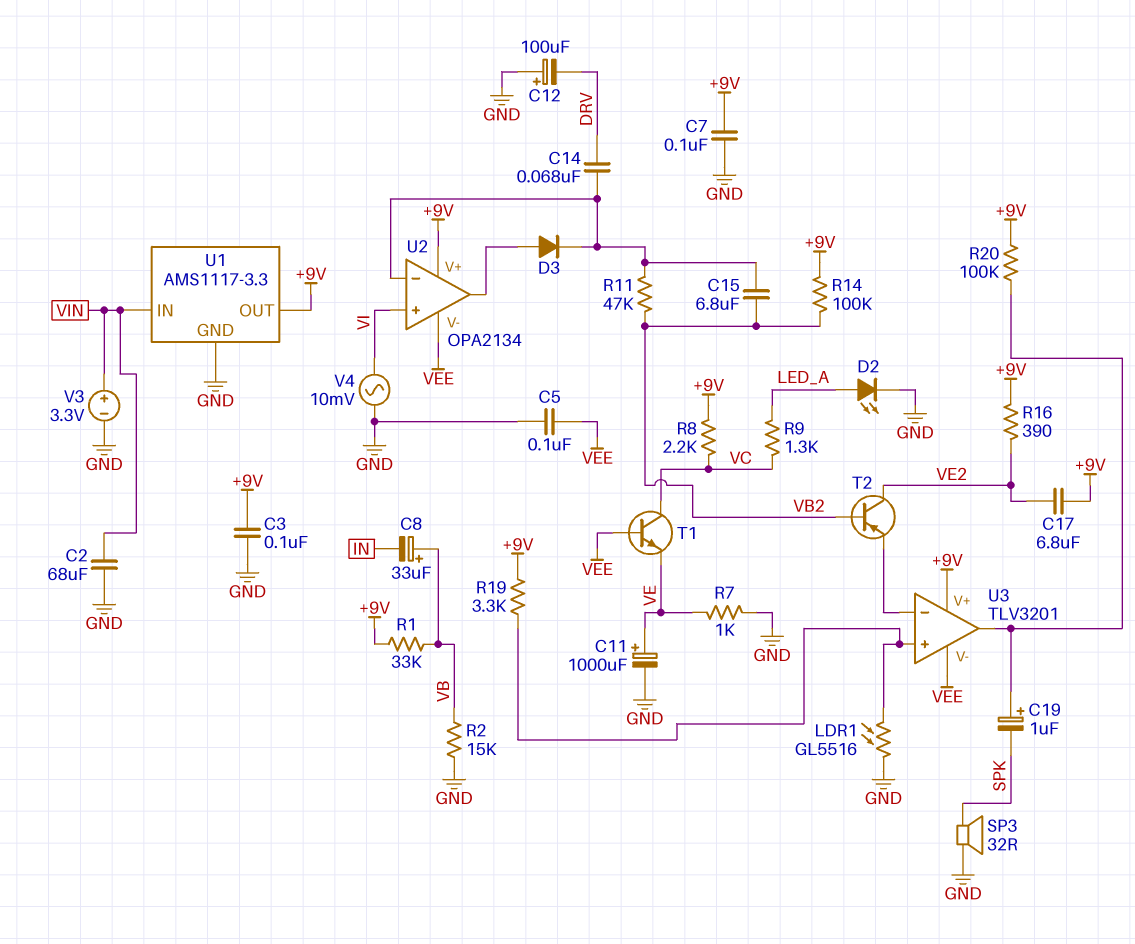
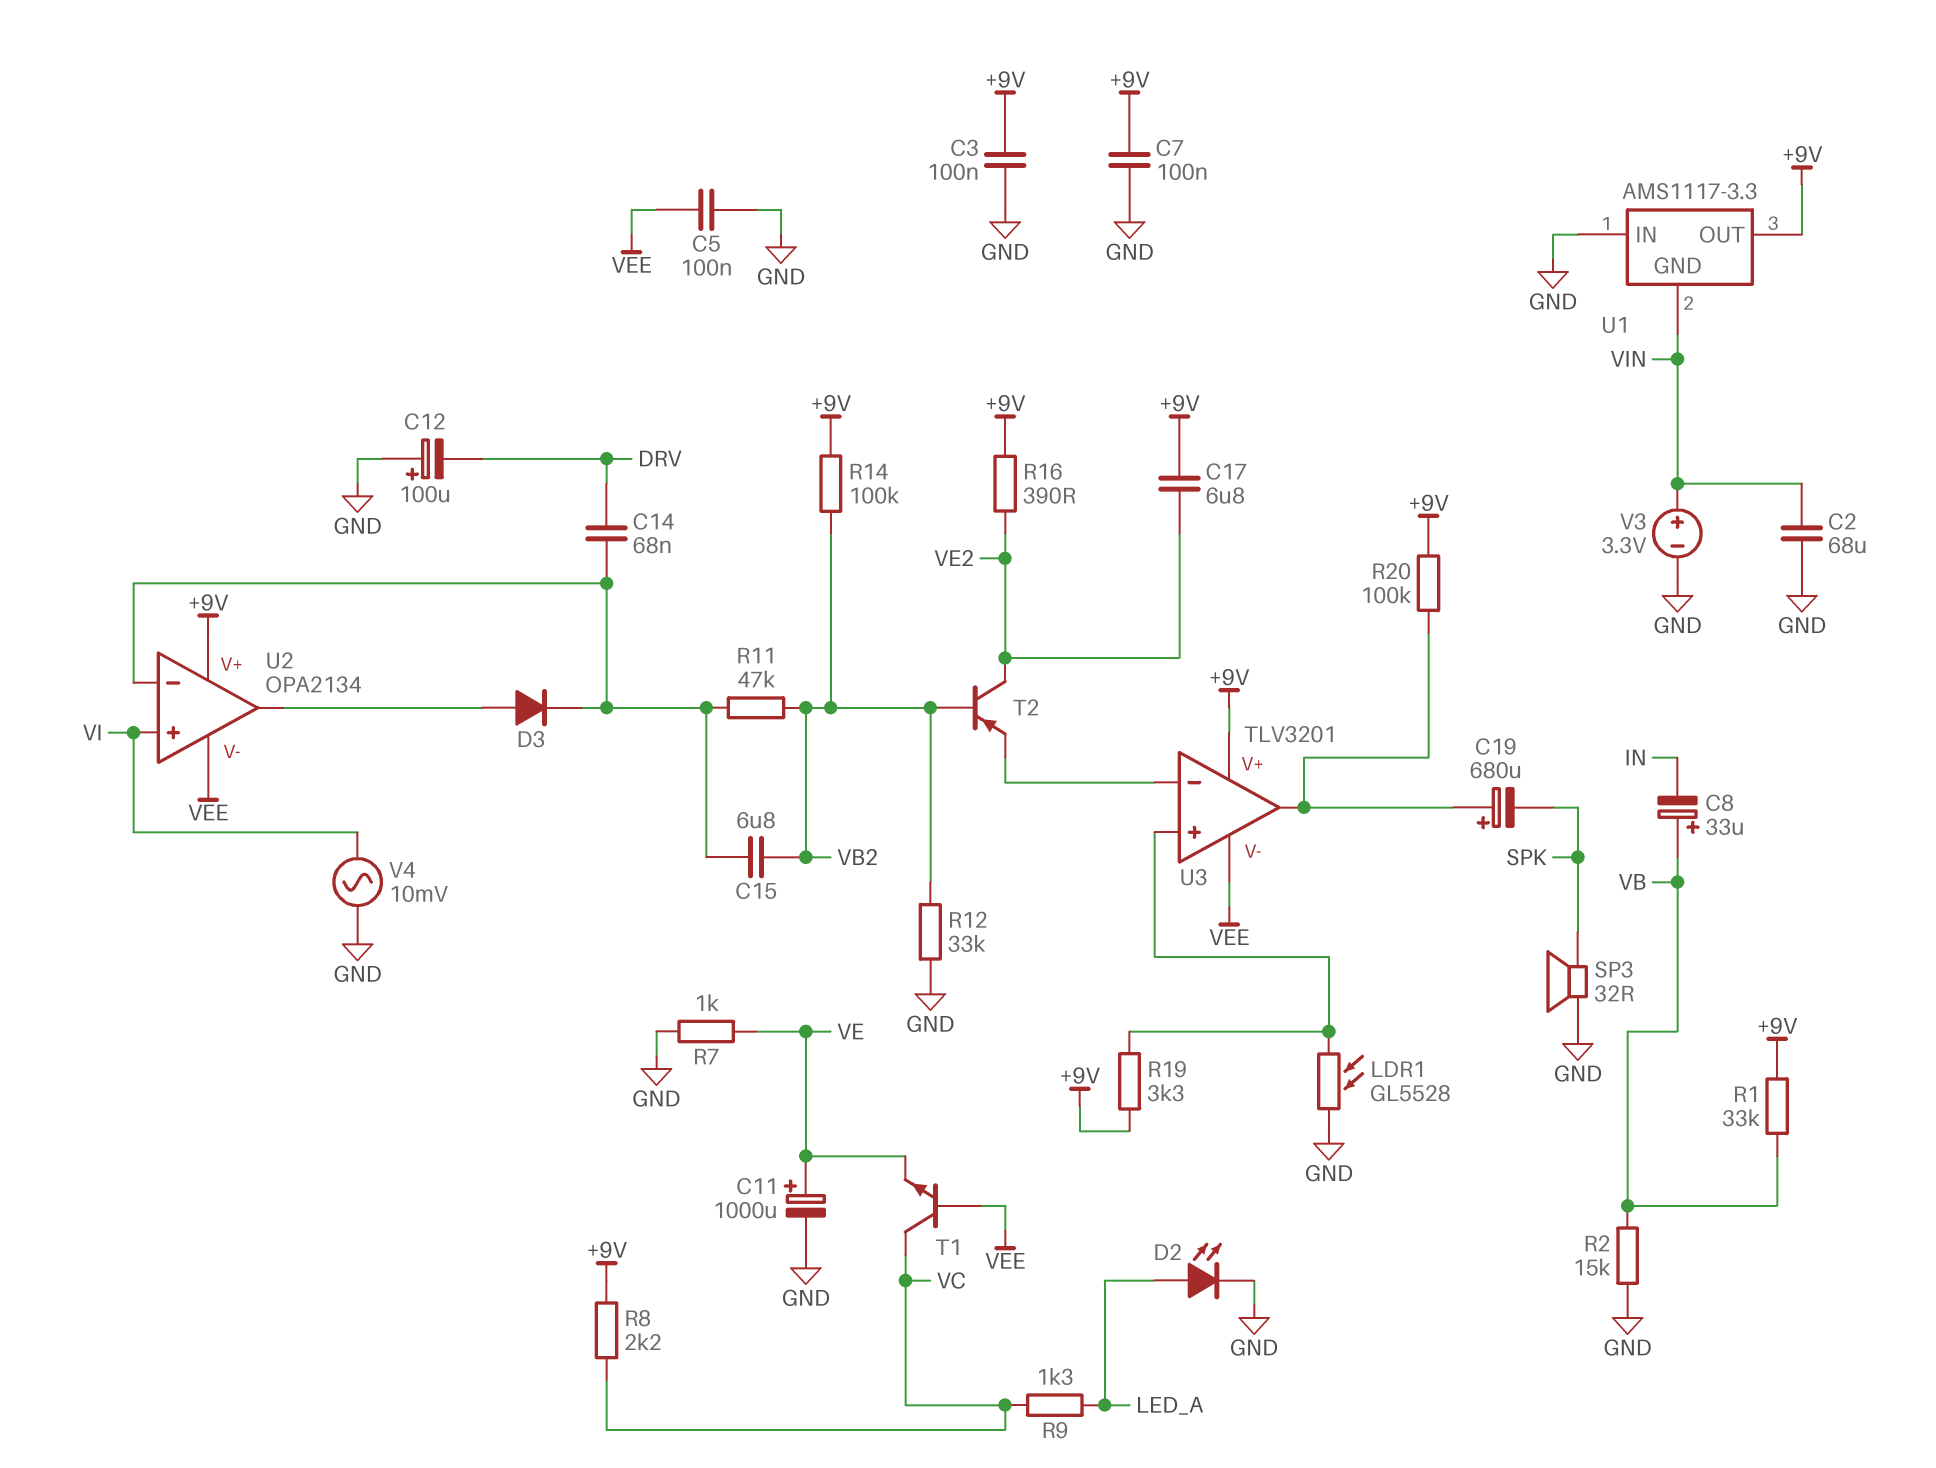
C19: 1uF (plus U3/out, minus SPK) -> 680uF (plus U3/out, minus SPK)
LDR1: GL5516 (GND, U3/in+) -> GL5528 (GND, U3/in+)
R12: none -> 33k (GND, VB2)
U1 pin GND: GND -> VIN
U1 pin IN: VIN -> GND

